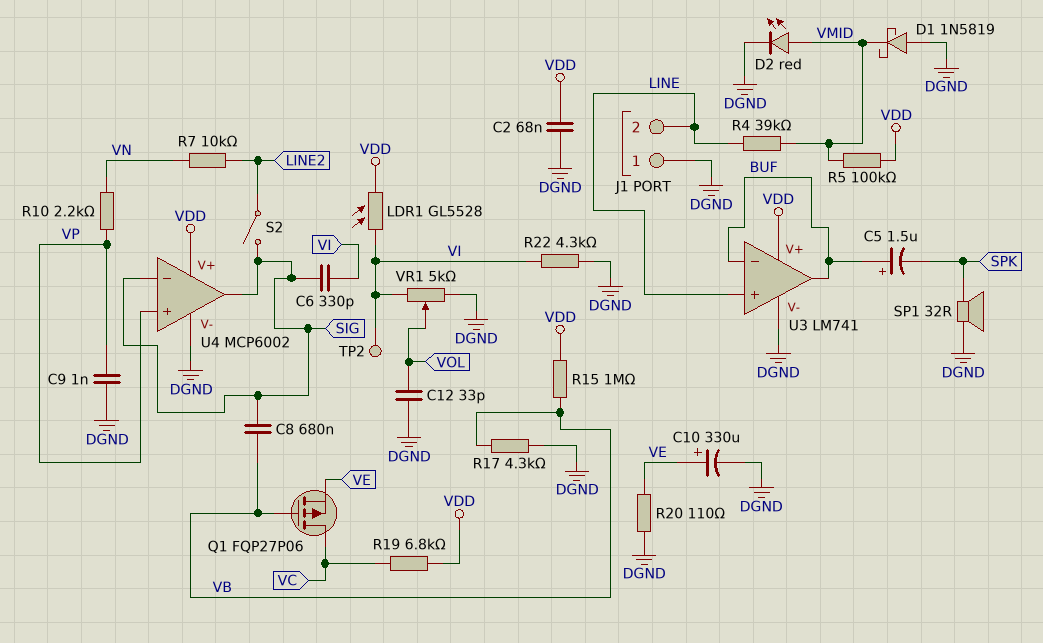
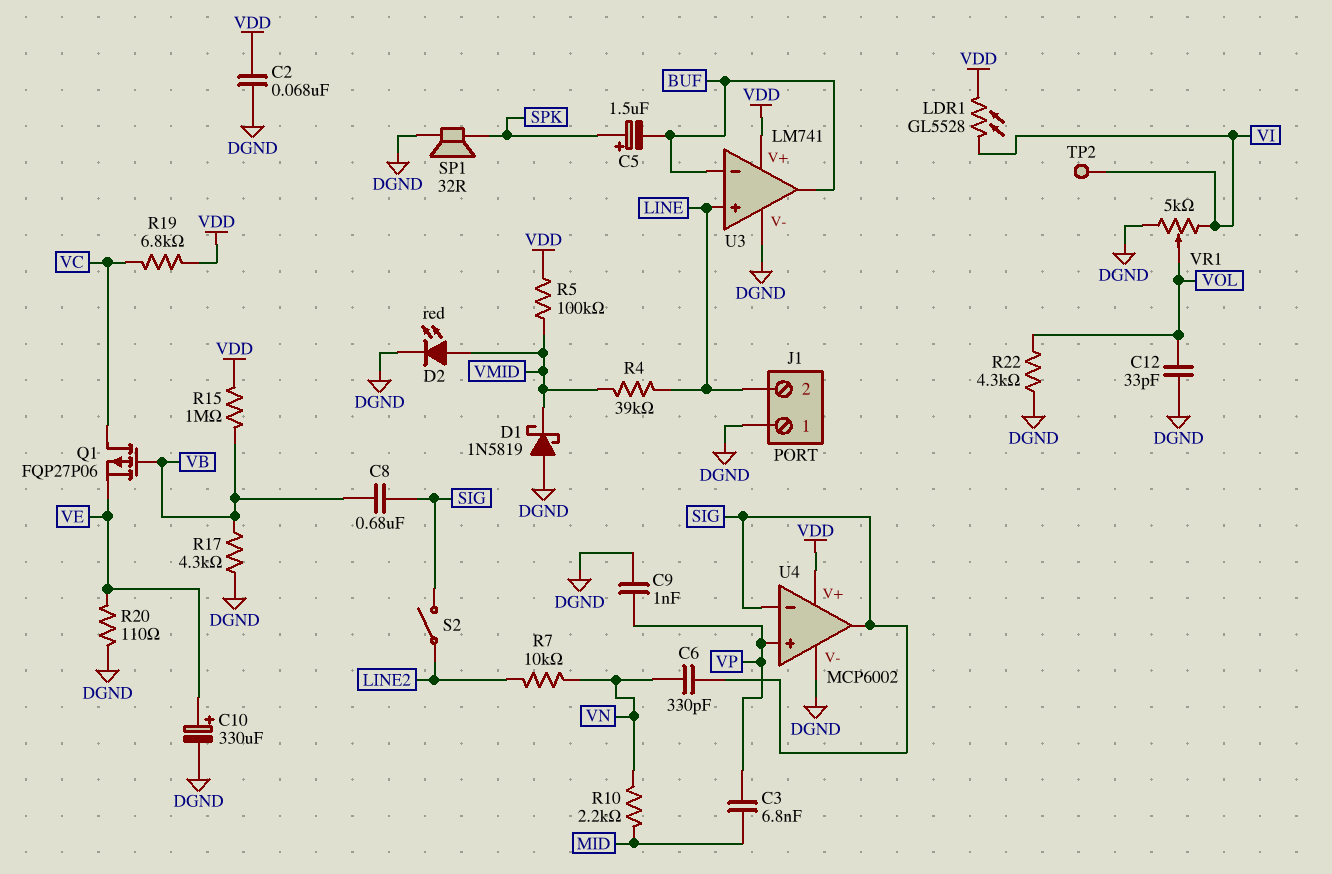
C3: none -> 6.8nF (MID, VP)
C5: 1.5uF (plus BUF, minus SPK) -> 1.5uF (plus SPK, minus BUF)
C6: 330pF (SIG, VI) -> 330pF (SIG, VN)
R10: 2.2k (VN, VP) -> 2.2k (MID, VN)
R22: 4.3k (DGND, VI) -> 4.3k (DGND, VOL)

